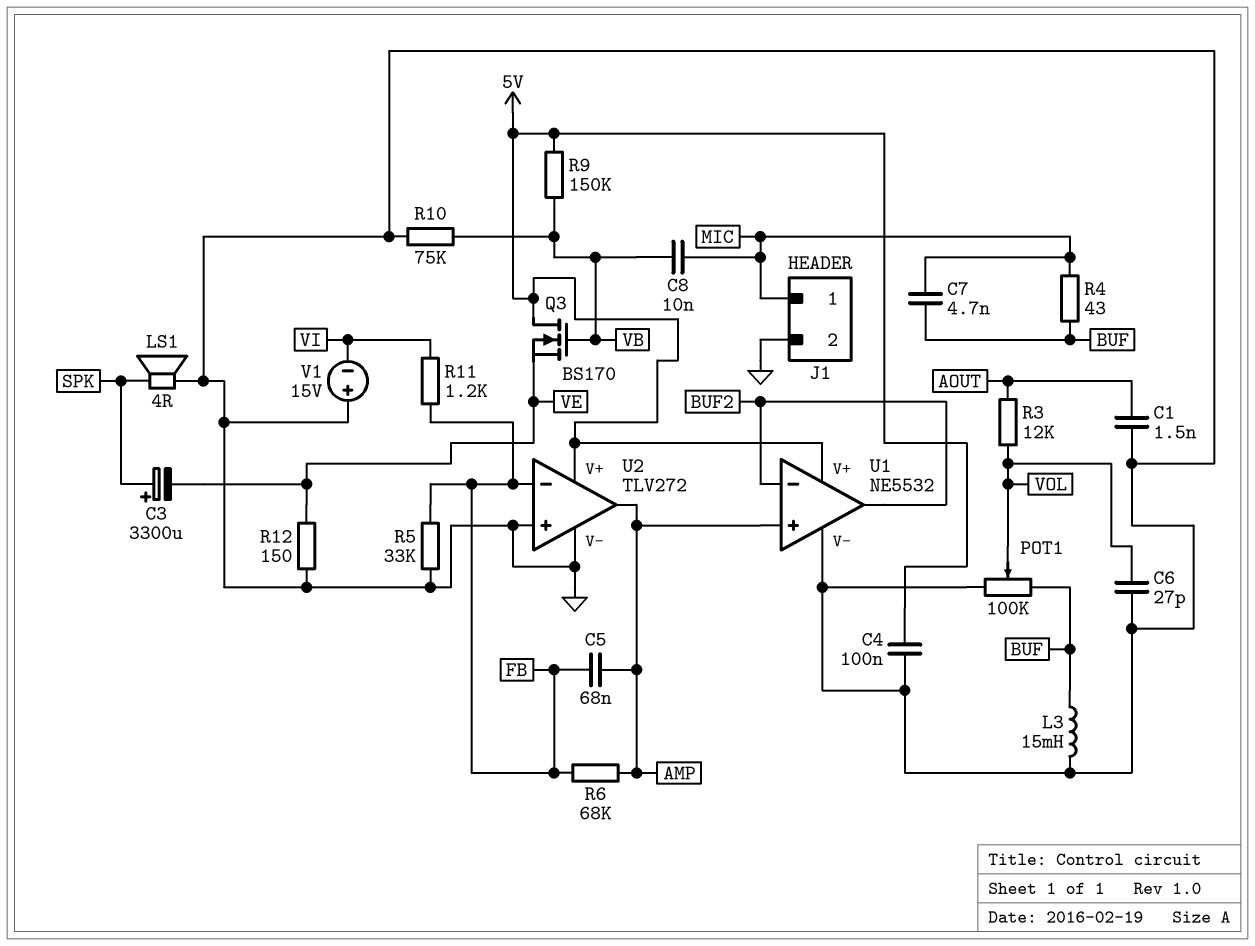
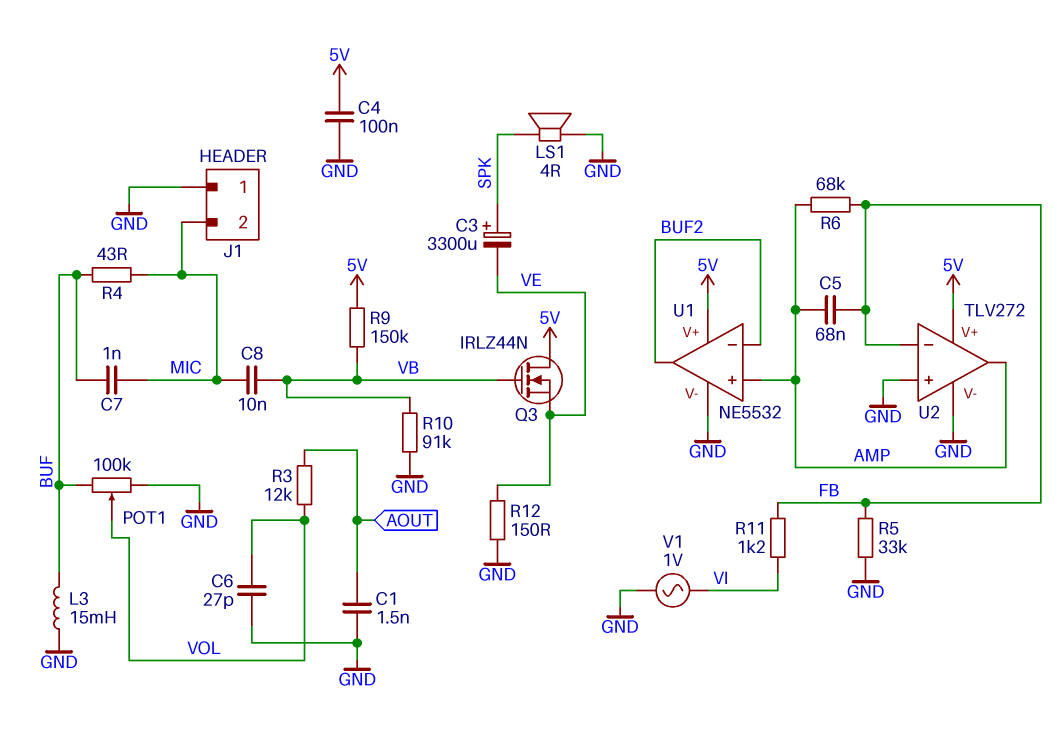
C7: 4.7nF (BUF, MIC) -> 1nF (BUF, MIC)
J1 pin 1: MIC -> GND
J1 pin 2: GND -> MIC
Q3: NMOS BS170 (G VB, D 5V, S VE) -> NMOS IRLZ44N (G VB, D 5V, S VE)
R10: 75k (GND, VB) -> 91k (GND, VB)
V1: 15V (plus GND, minus VI) -> AC 1V (GND, VI)

